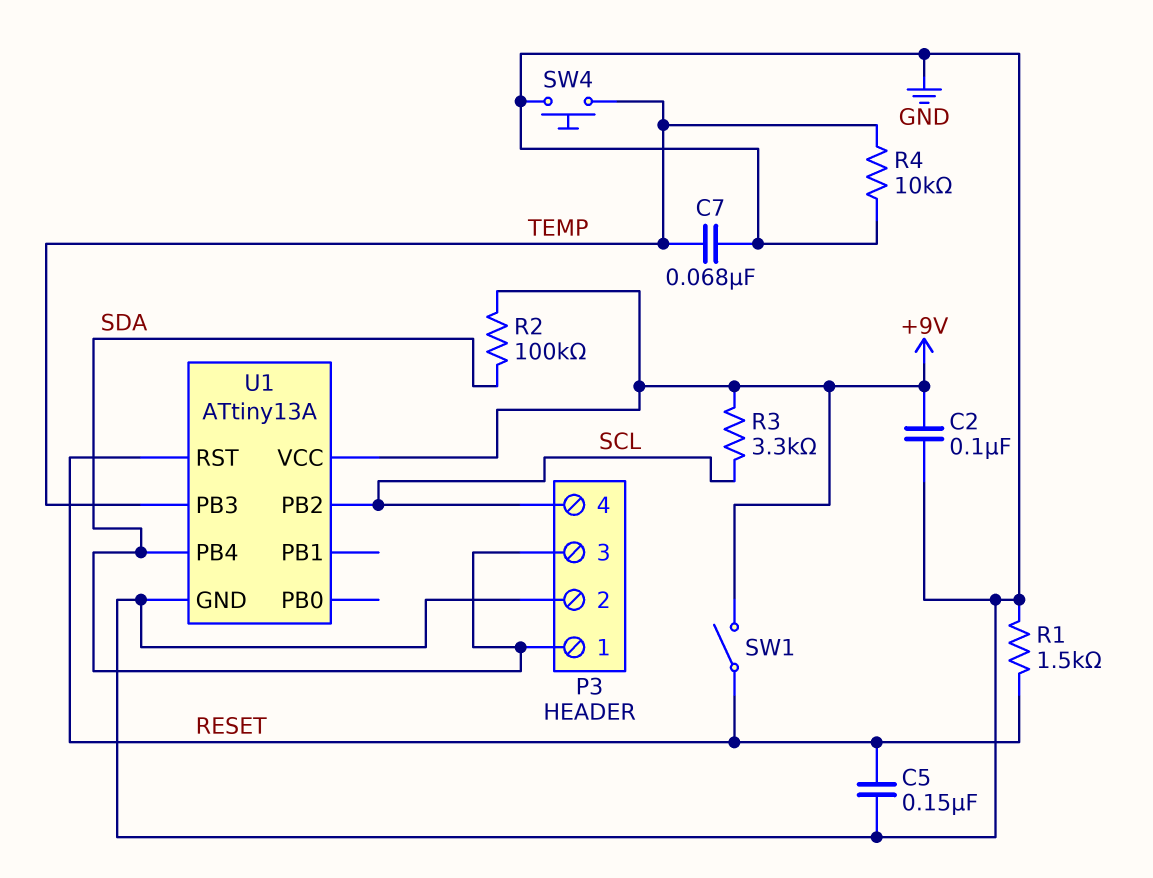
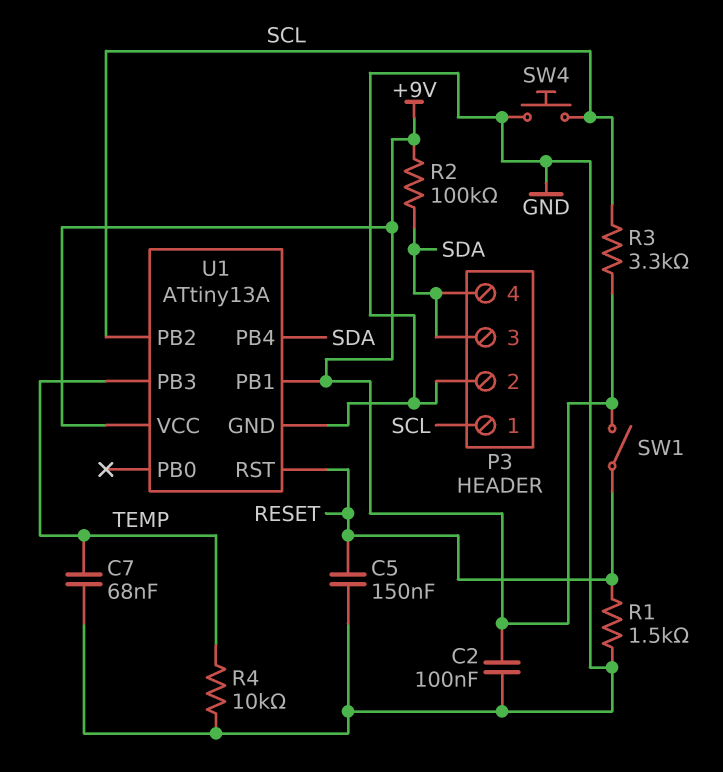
P3 pin 1: SDA -> SCL
P3 pin 4: SCL -> SDA
SW4: button (GND, TEMP) -> button (GND, SCL)
U1 pin PB1: none -> +9V

